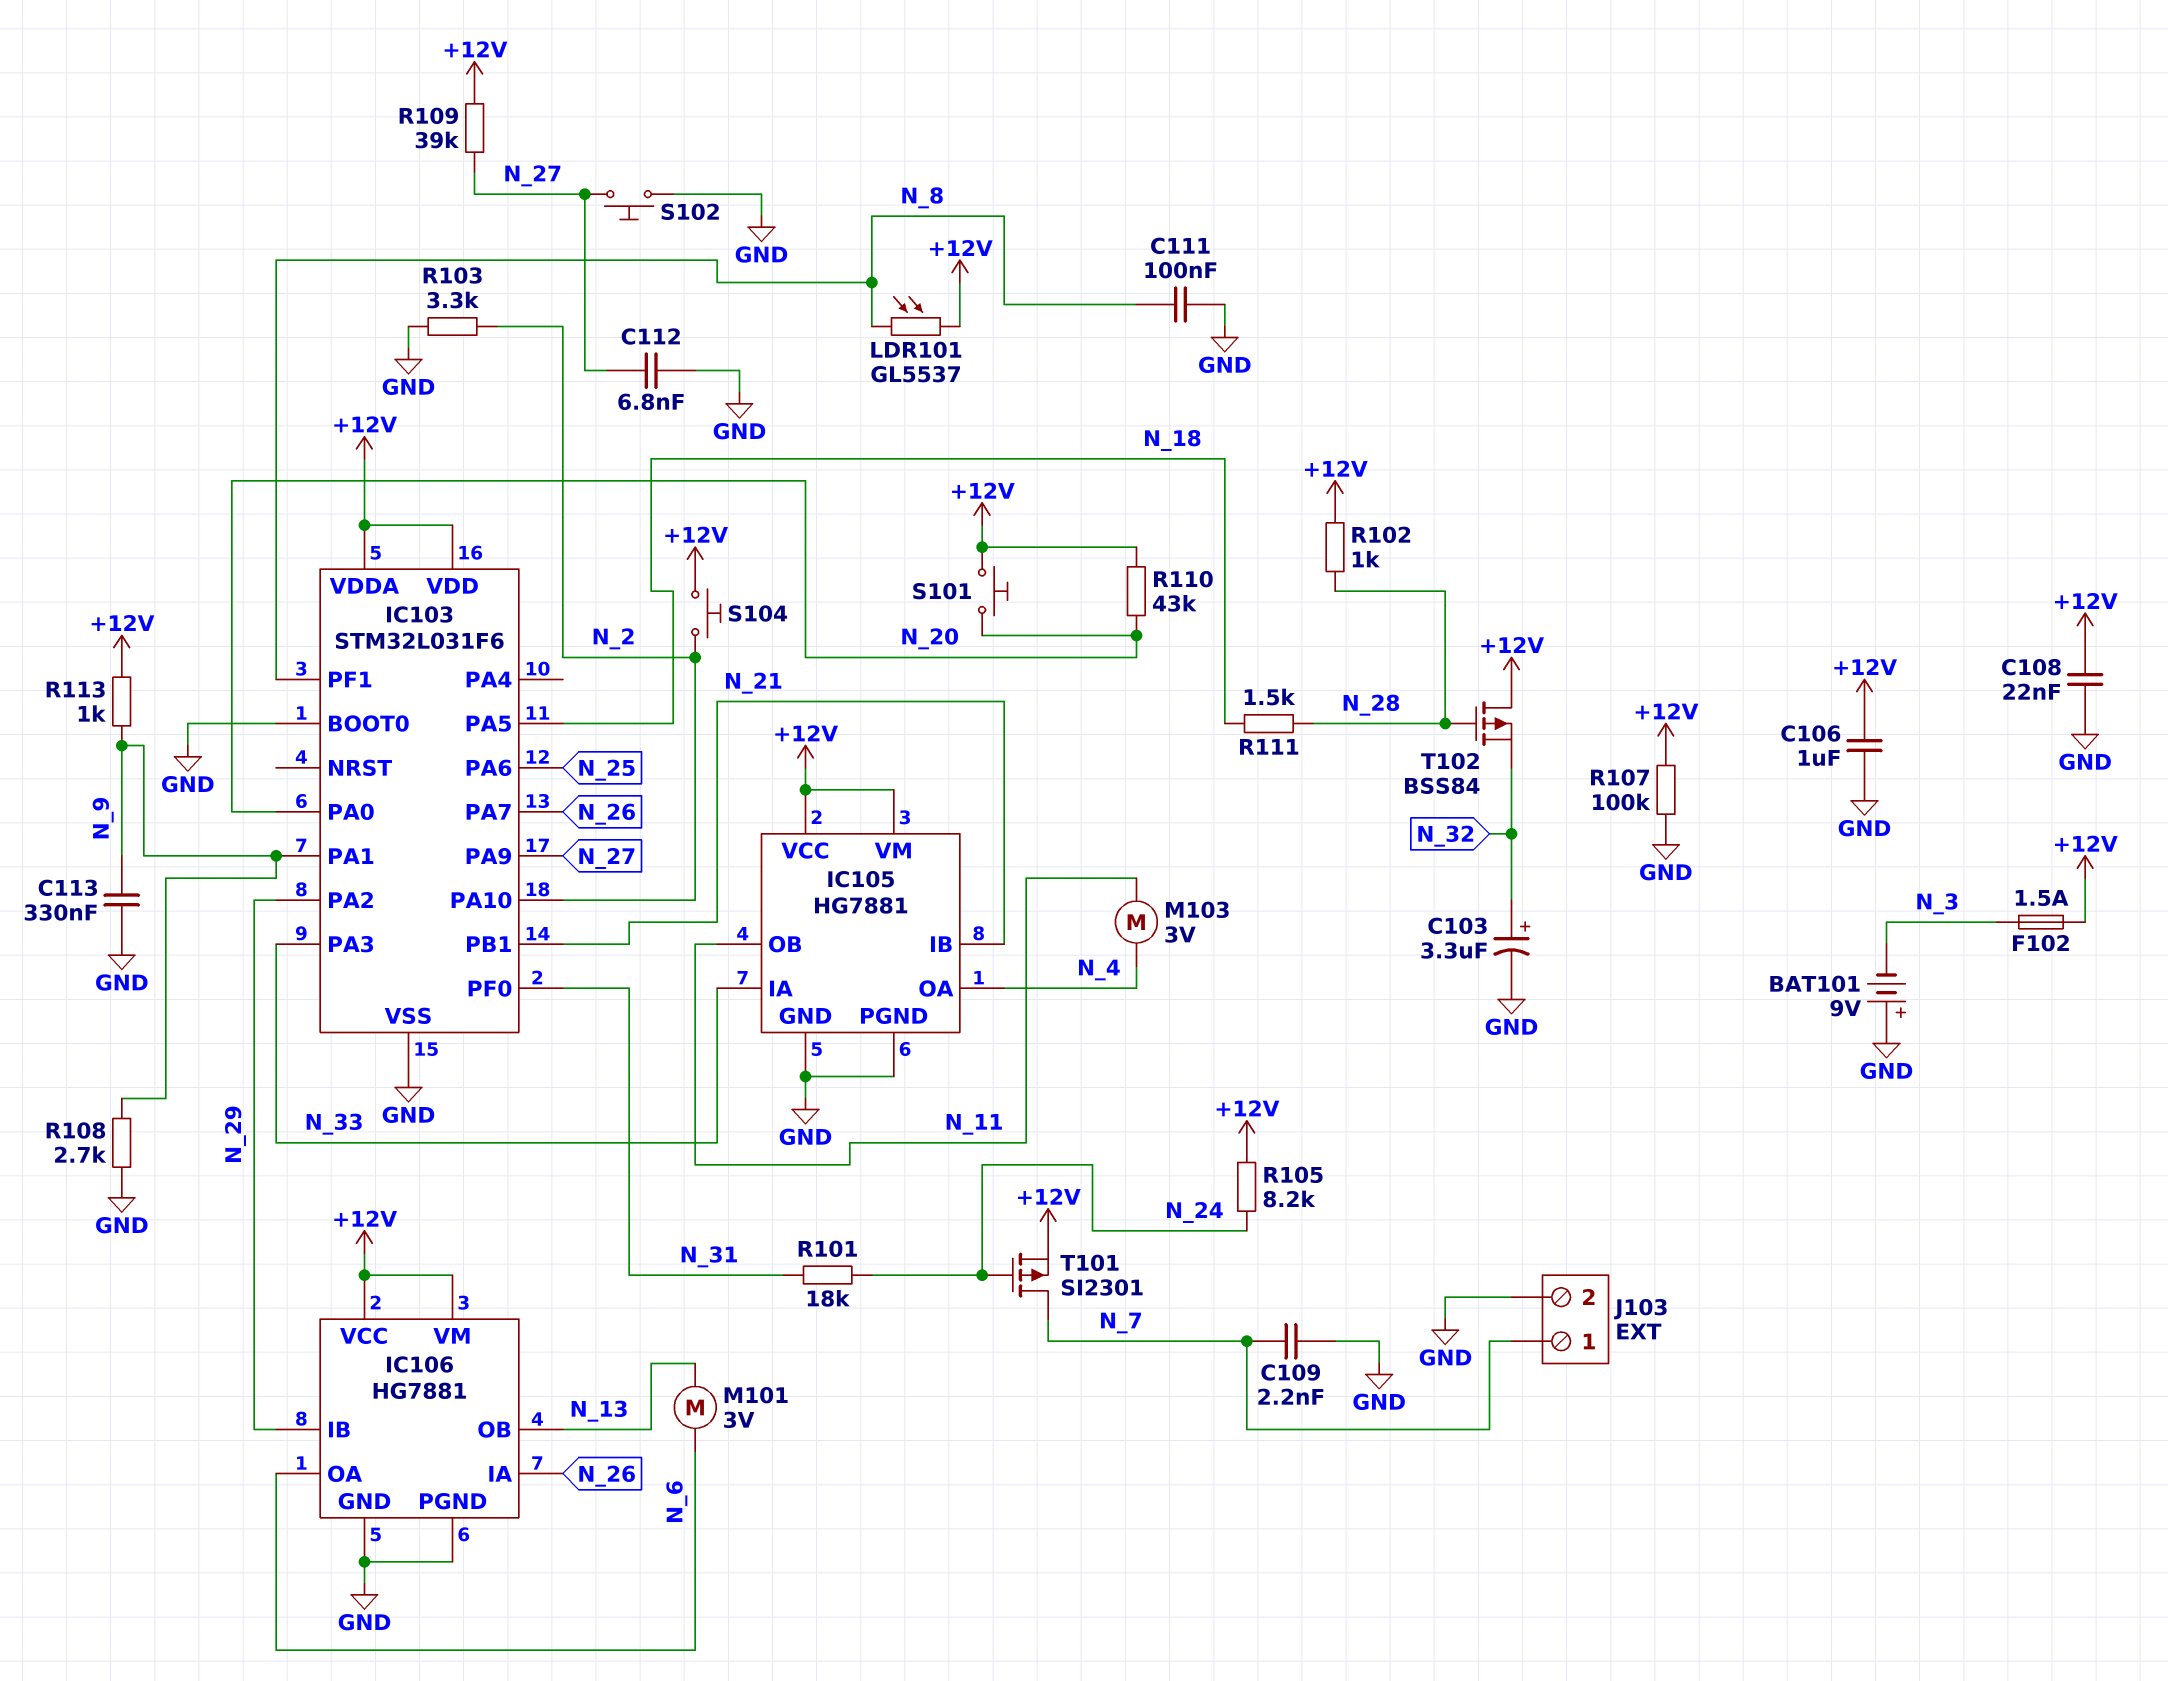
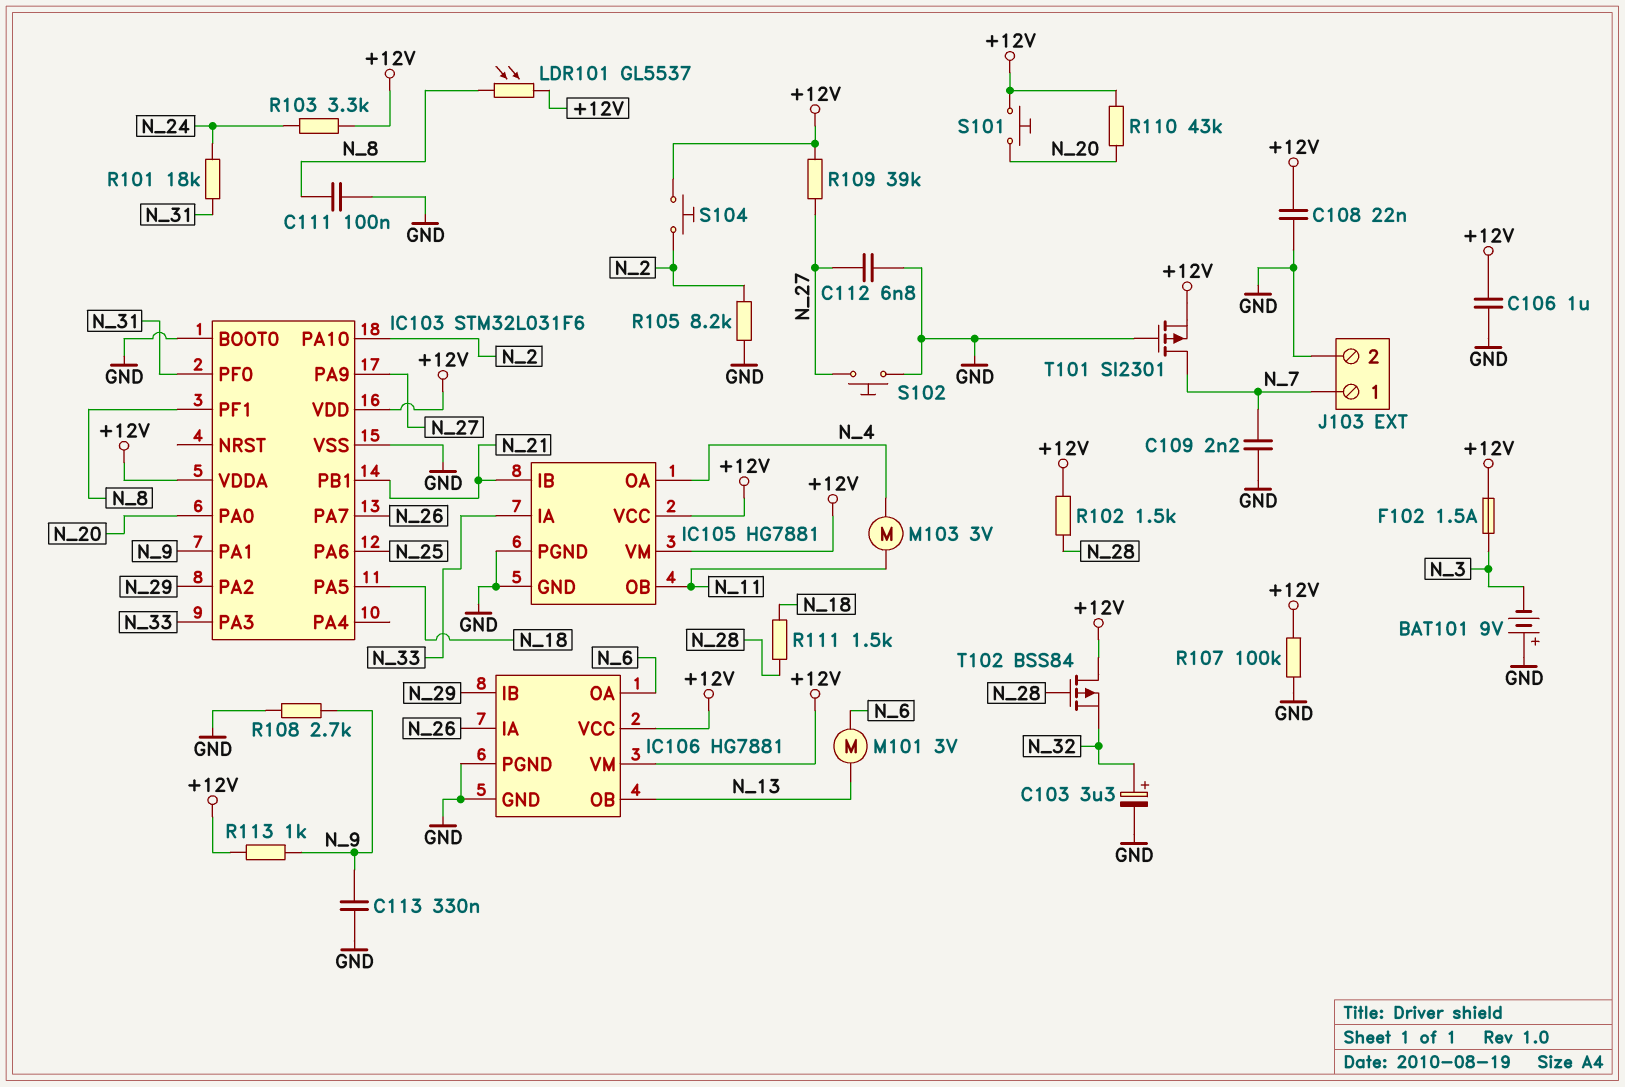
R102: 1k (+12V, N_28) -> 1.5k (+12V, N_28)
R103: 3.3k (GND, N_2) -> 3.3k (+12V, N_24)
R105: 8.2k (+12V, N_24) -> 8.2k (GND, N_2)
T101: PMOS SI2301 (G N_24, D N_7, S +12V) -> PMOS SI2301 (G GND, D N_7, S +12V)

